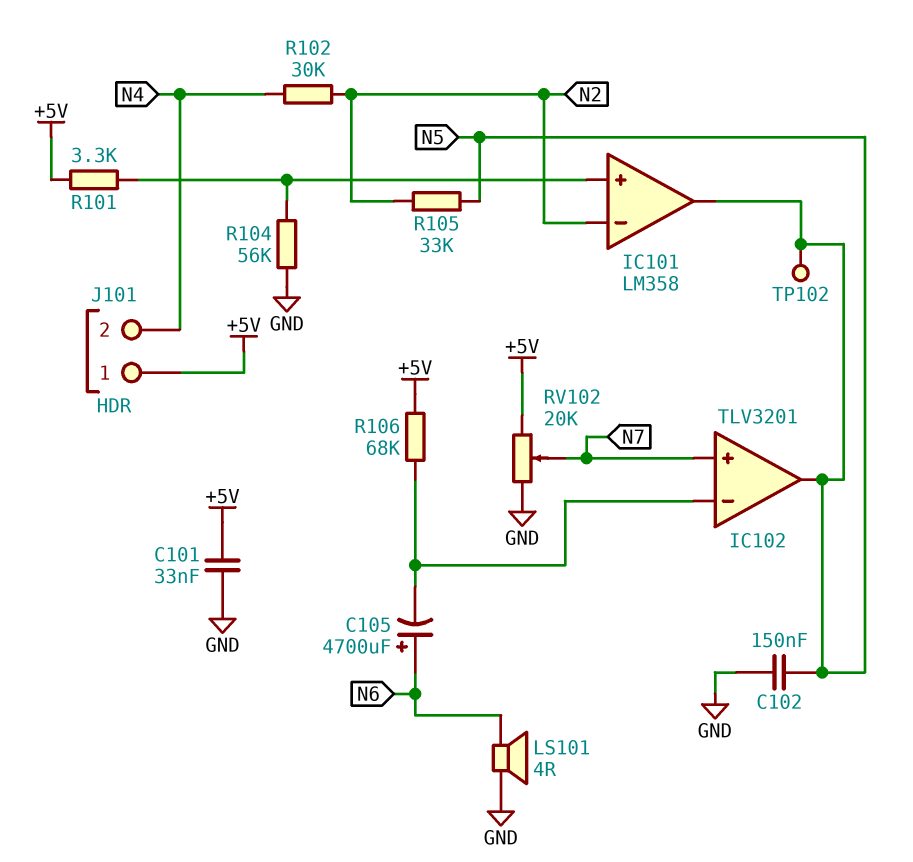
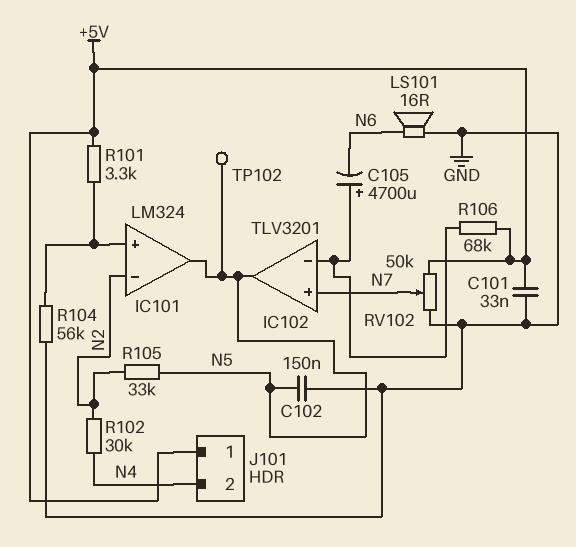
C105: 4700uF (plus N6, minus IC102/in-) -> 4700uF (plus IC102/in-, minus N6)
IC101: LM358 -> LM324
LS101: speaker 4R (GND, N6) -> speaker 16R (GND, N6)
RV102: 20k (+5V, GND, wiper N7) -> 50k (+5V, GND, wiper N7)

